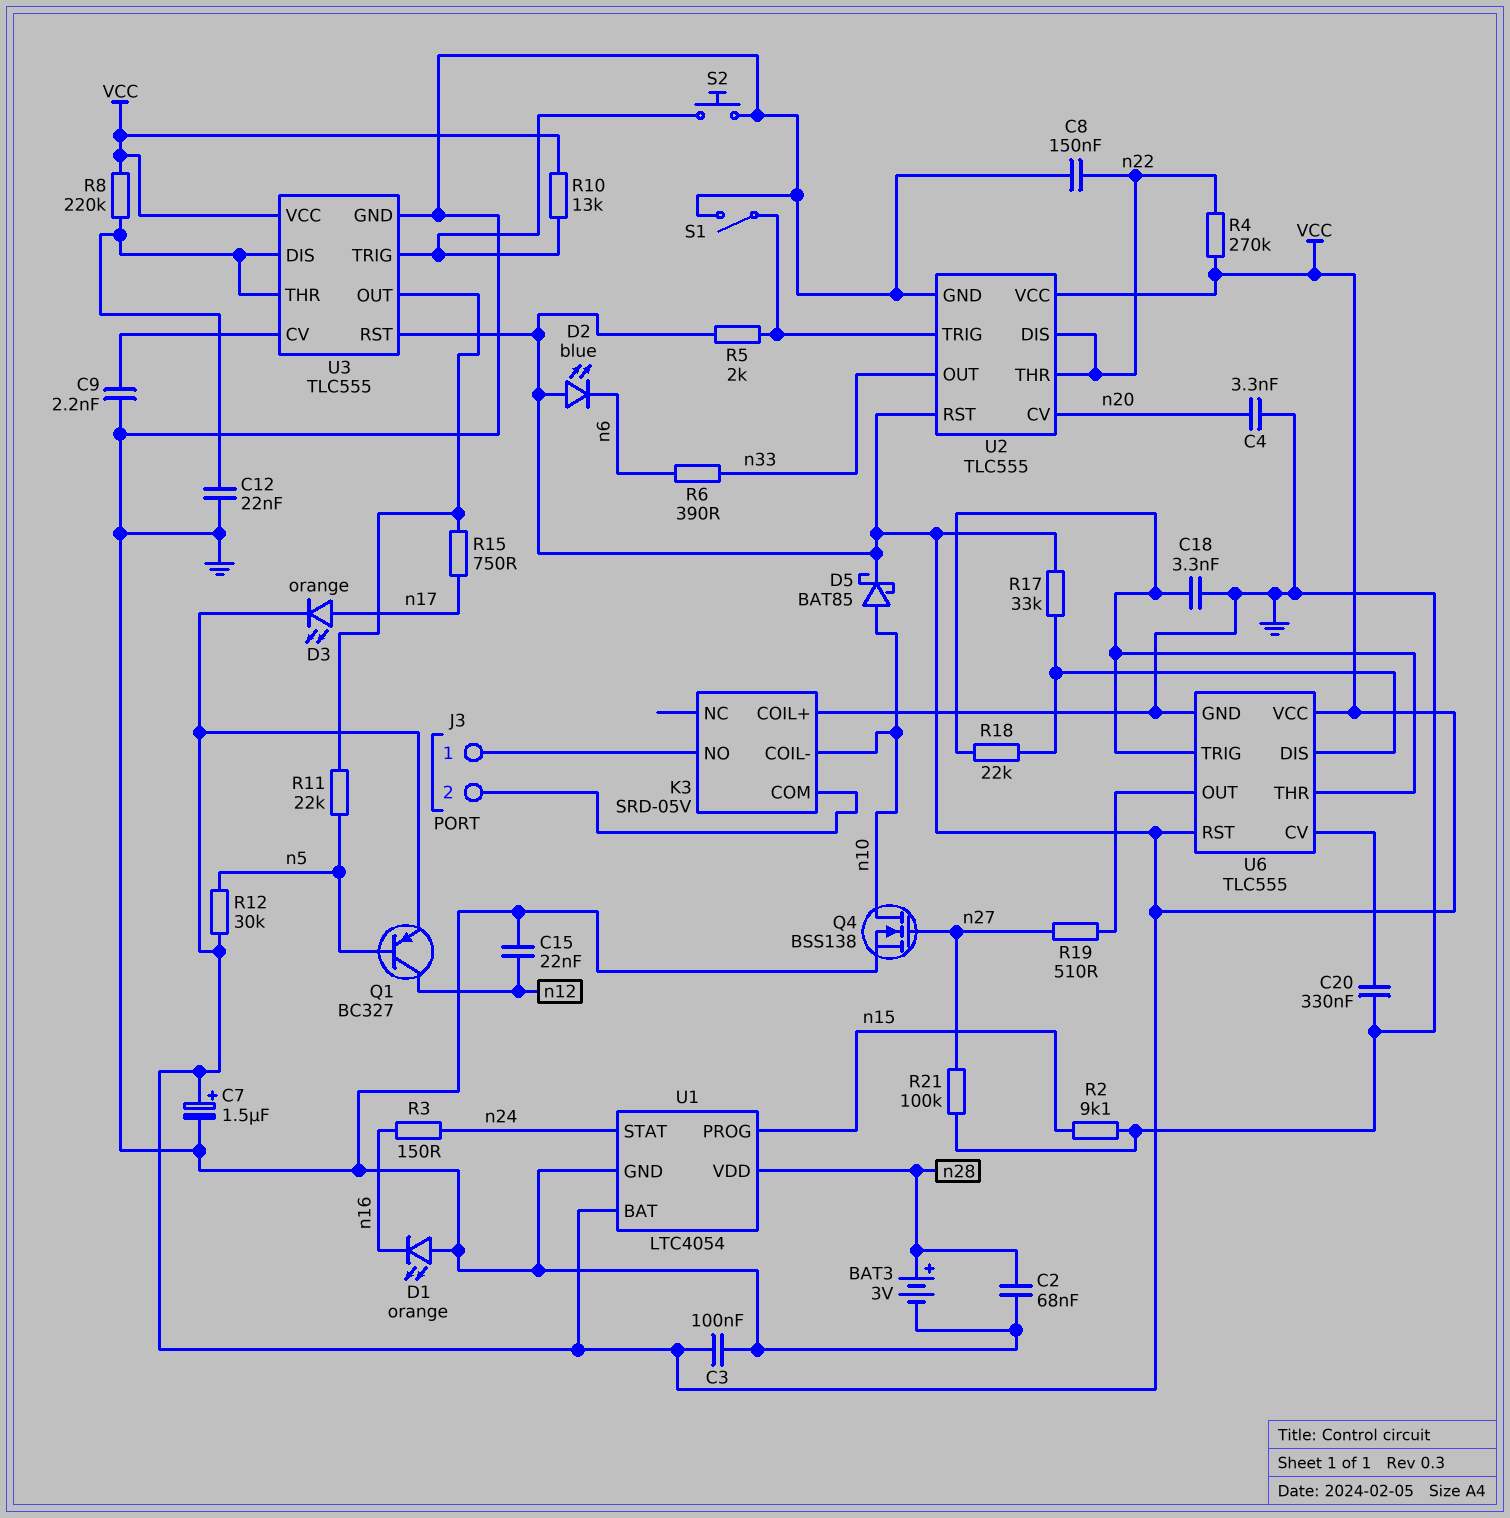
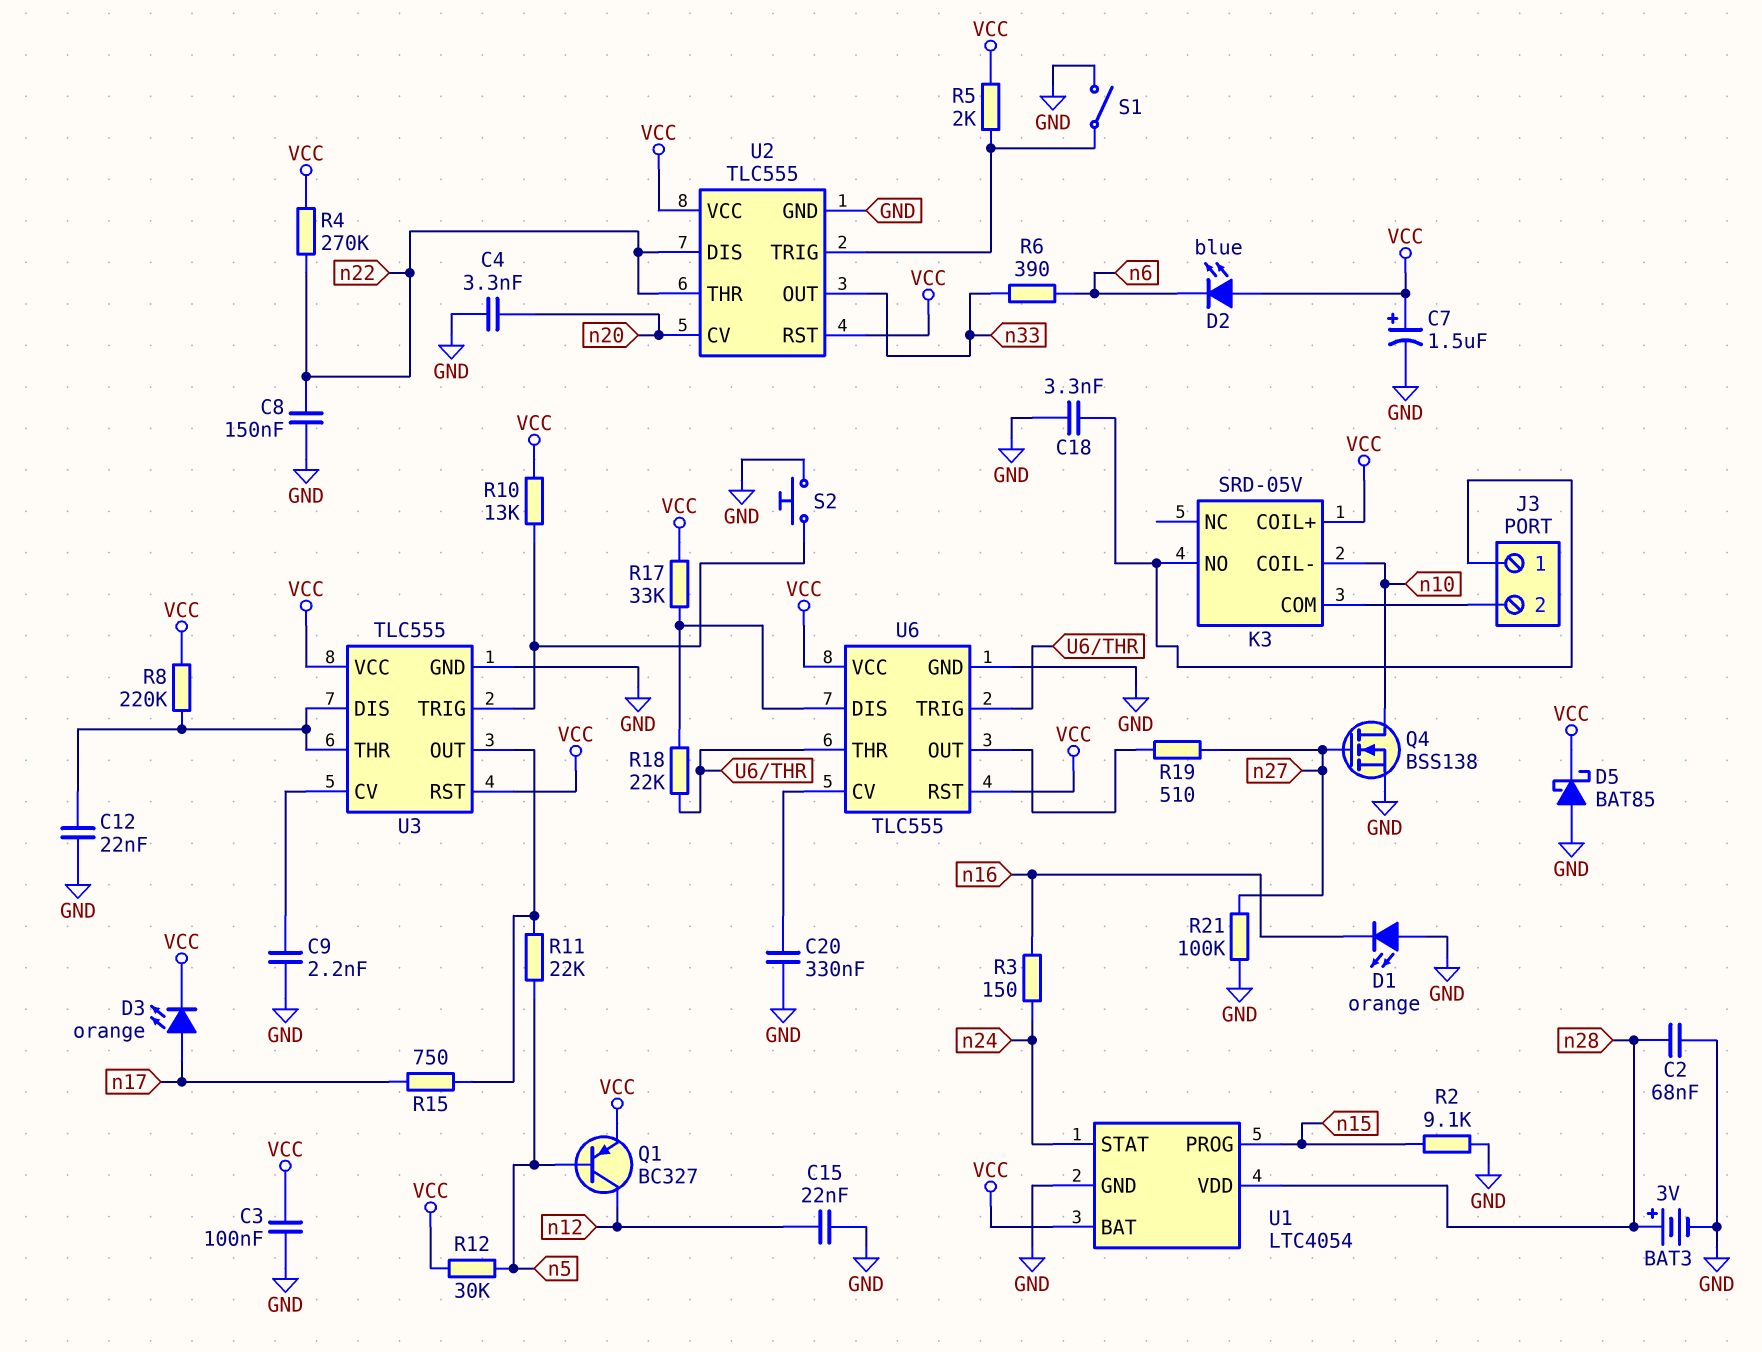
C18: 3.3nF (GND, U6/THR) -> 3.3nF (GND, J3/1)
D5: schottky BAT85 (A n10, K VCC) -> schottky BAT85 (A GND, K VCC)
K3 pin COIL+: GND -> VCC

